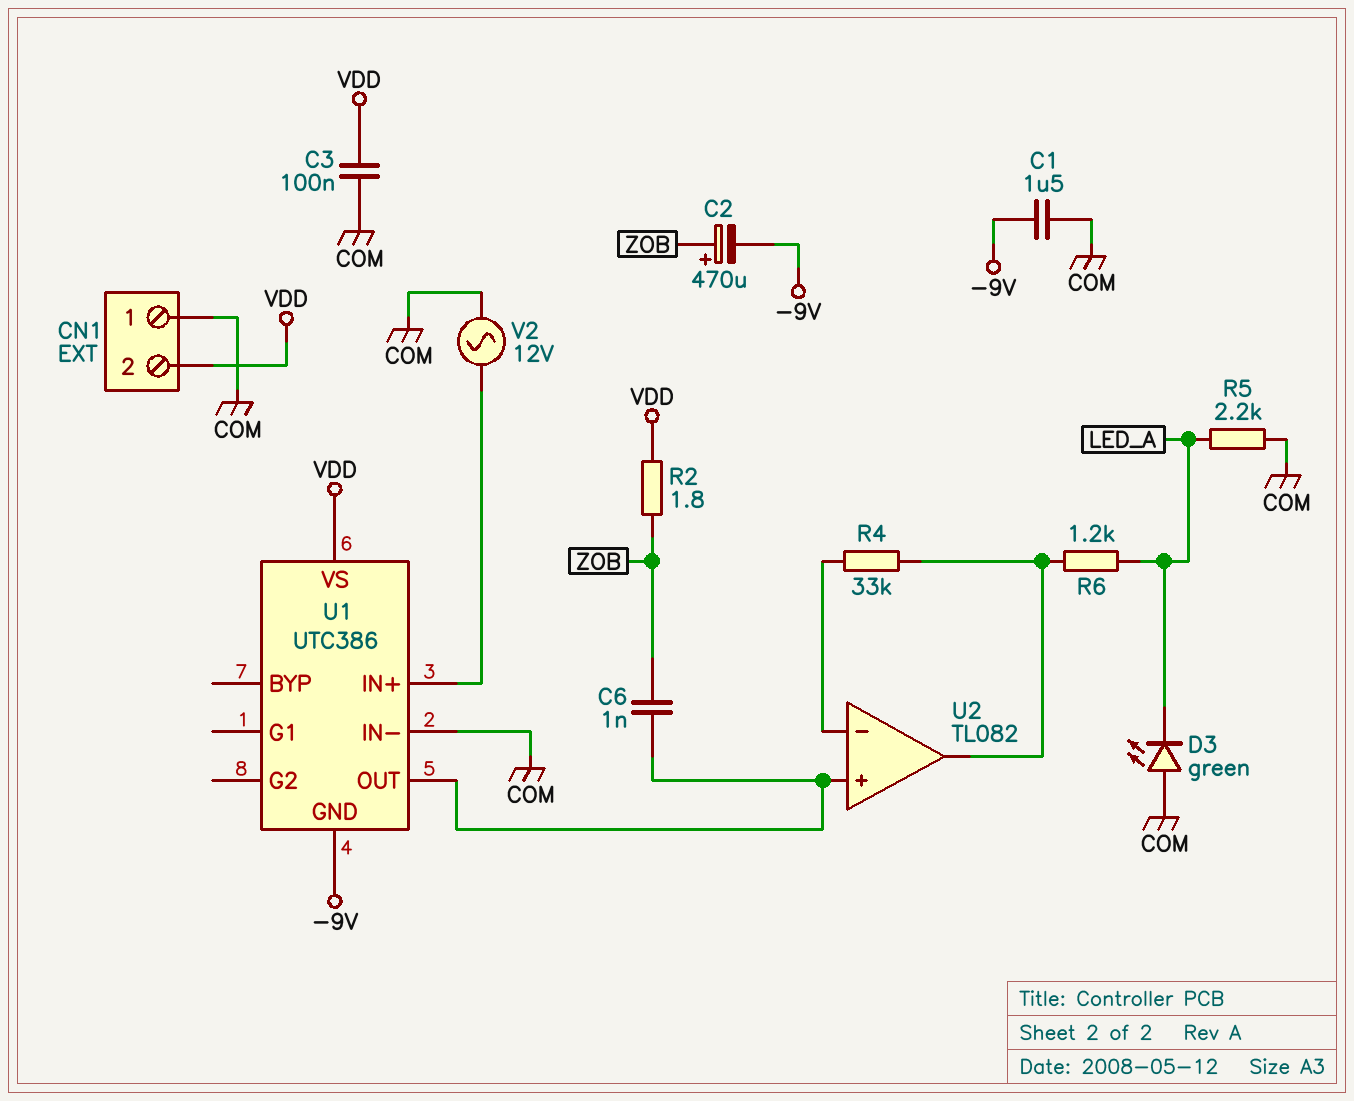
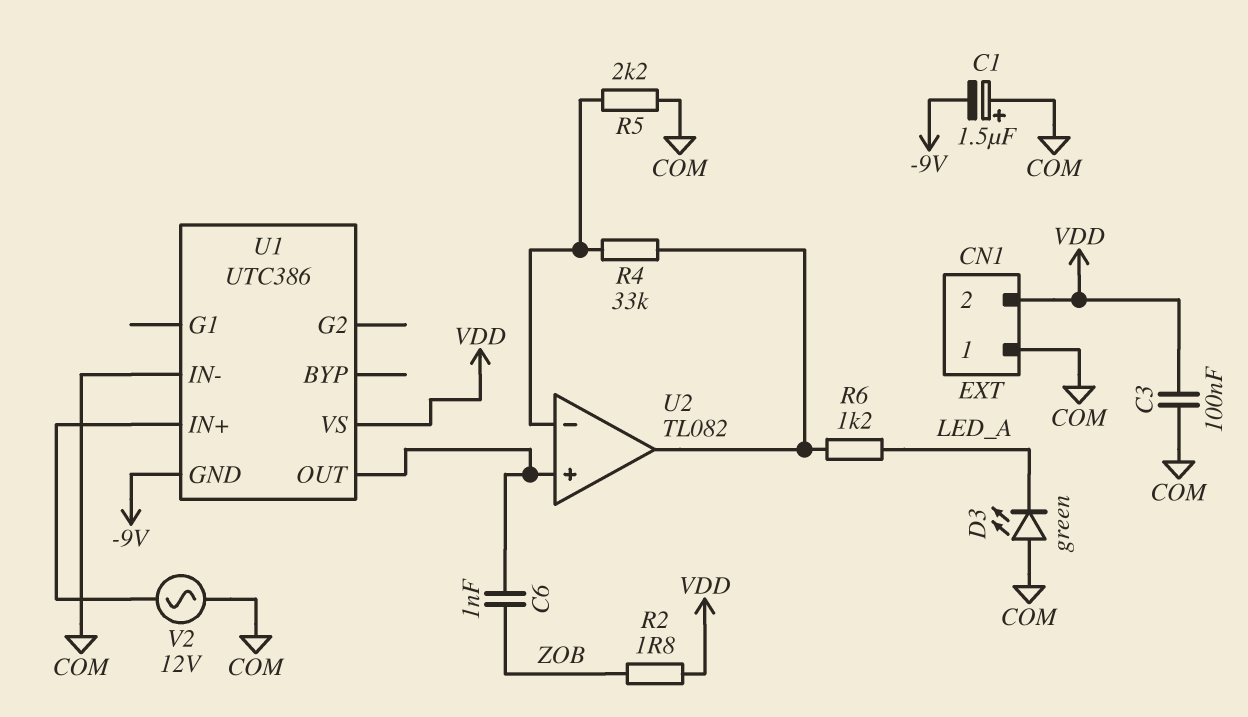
C1: 1.5uF (-9V, COM) -> 1.5uF (plus COM, minus -9V)
C2: 470uF (plus ZOB, minus -9V) -> none
R5: 2.2k (COM, LED_A) -> 2.2k (COM, U2/in-)

